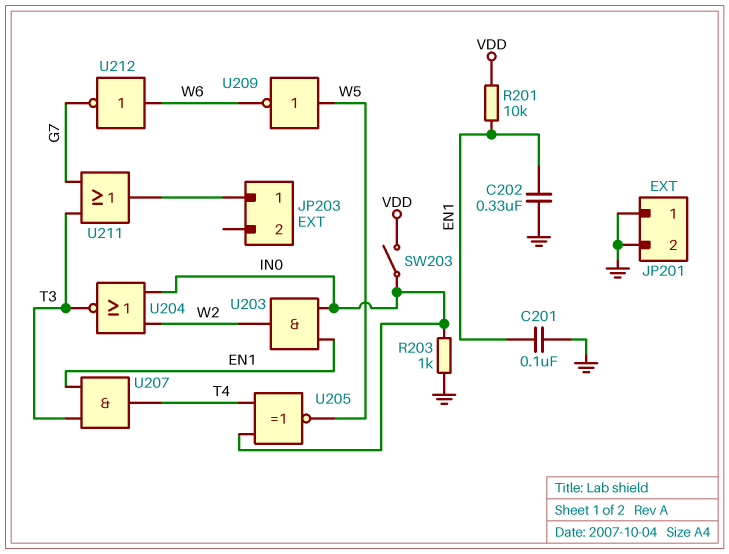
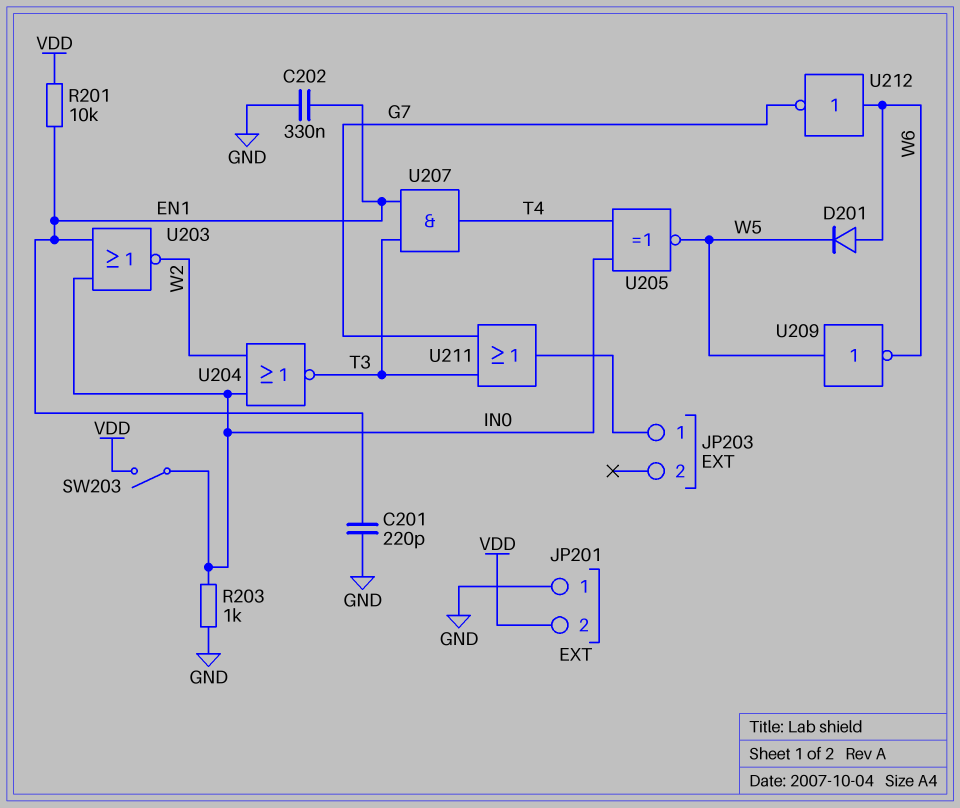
C201: 100nF (EN1, GND) -> 220pF (EN1, GND)
D201: none -> diode (A W6, K W5)
JP201 pin 2: GND -> VDD
U203: AND (in EN1, in IN0, out W2) -> NOR (in EN1, in IN0, out W2)

